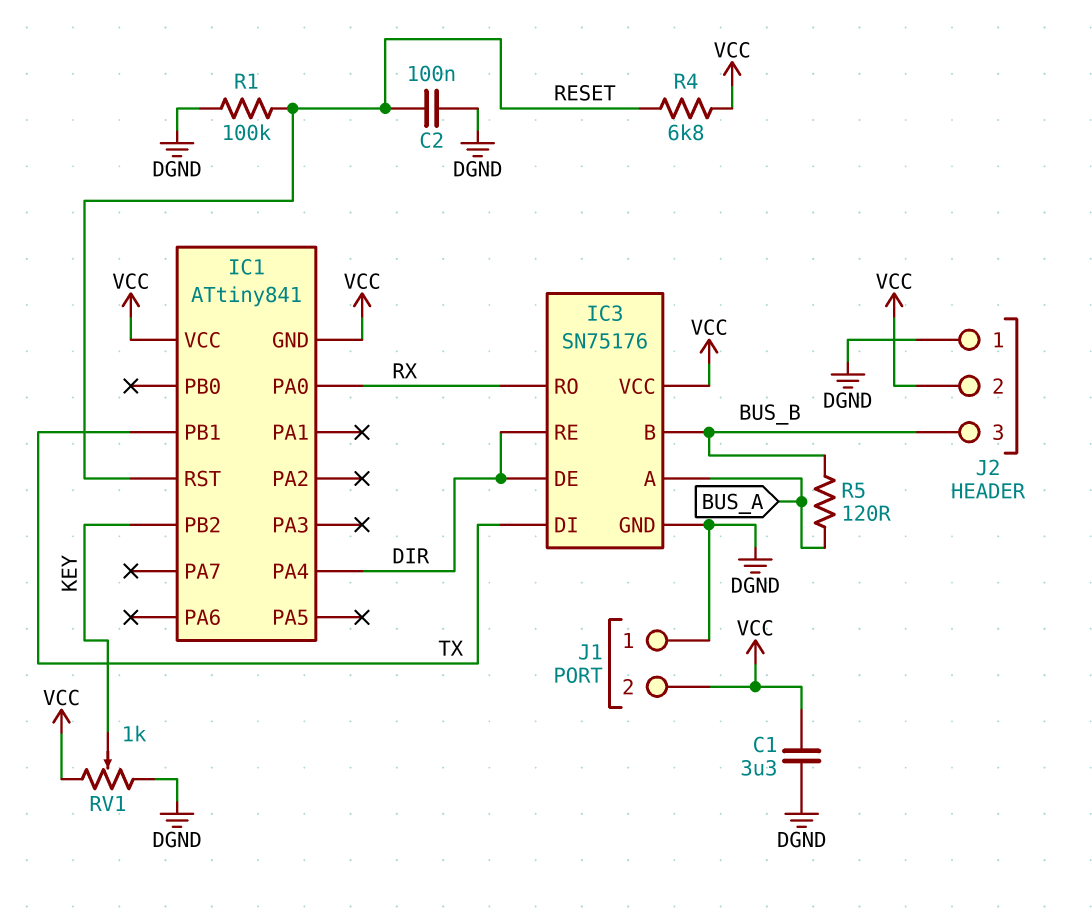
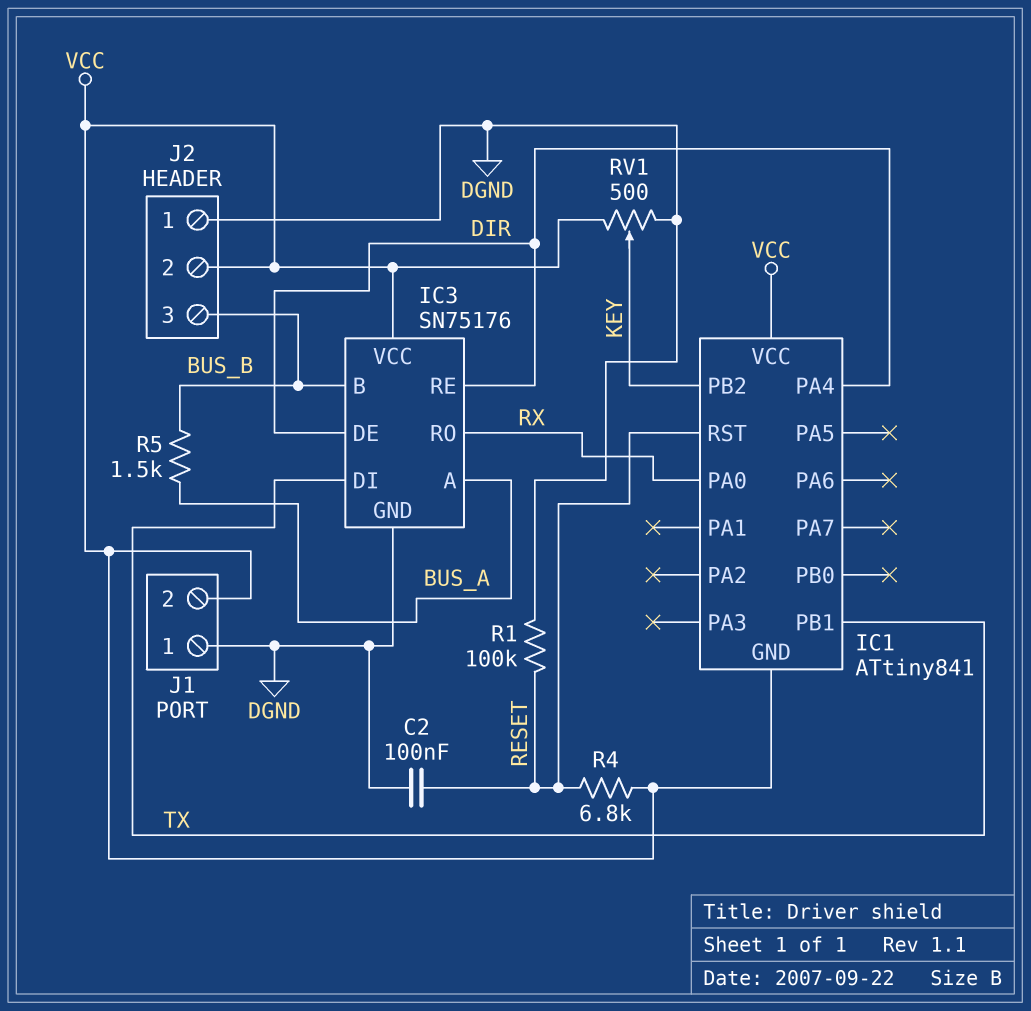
C1: 3.3uF (DGND, VCC) -> none
R5: 120 (BUS_A, BUS_B) -> 1.5k (BUS_A, BUS_B)
RV1: 1k (DGND, VCC, wiper KEY) -> 500 (DGND, VCC, wiper KEY)

